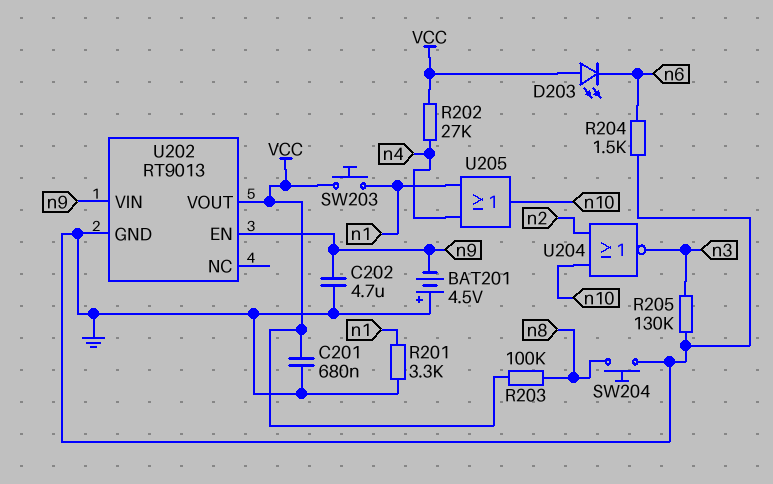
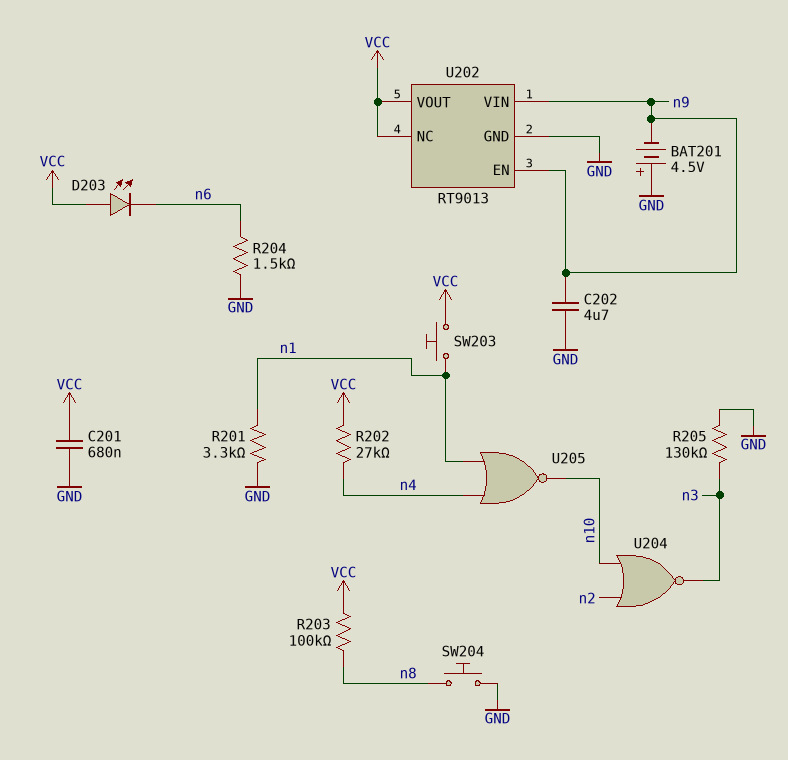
U202 pin NC: none -> VCC
U205: OR (in n1, in n4, out n10) -> NOR (in n1, in n4, out n10)

